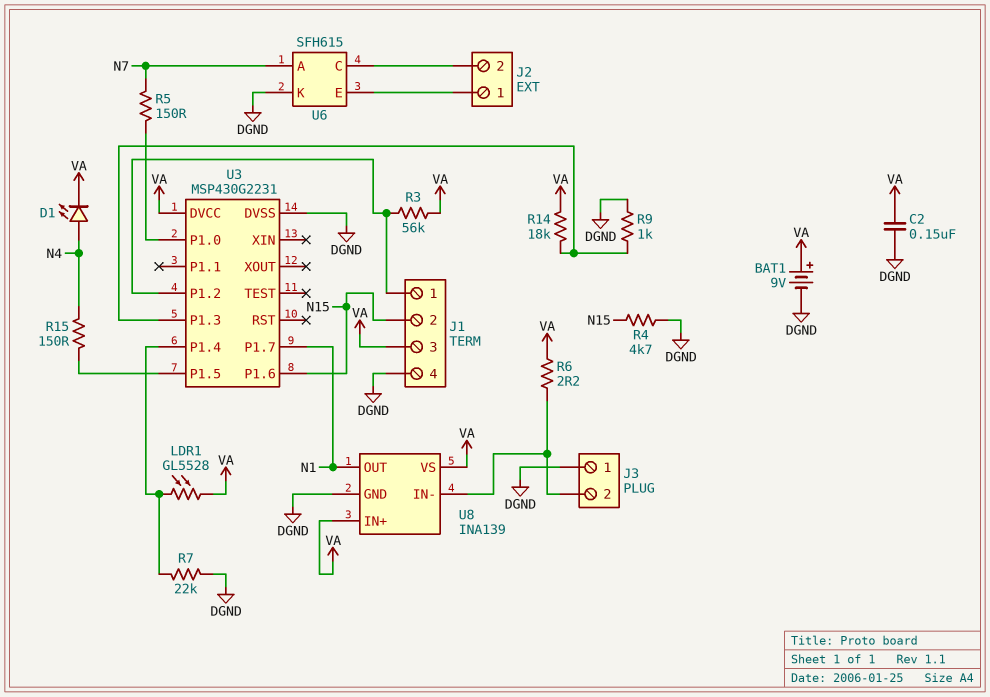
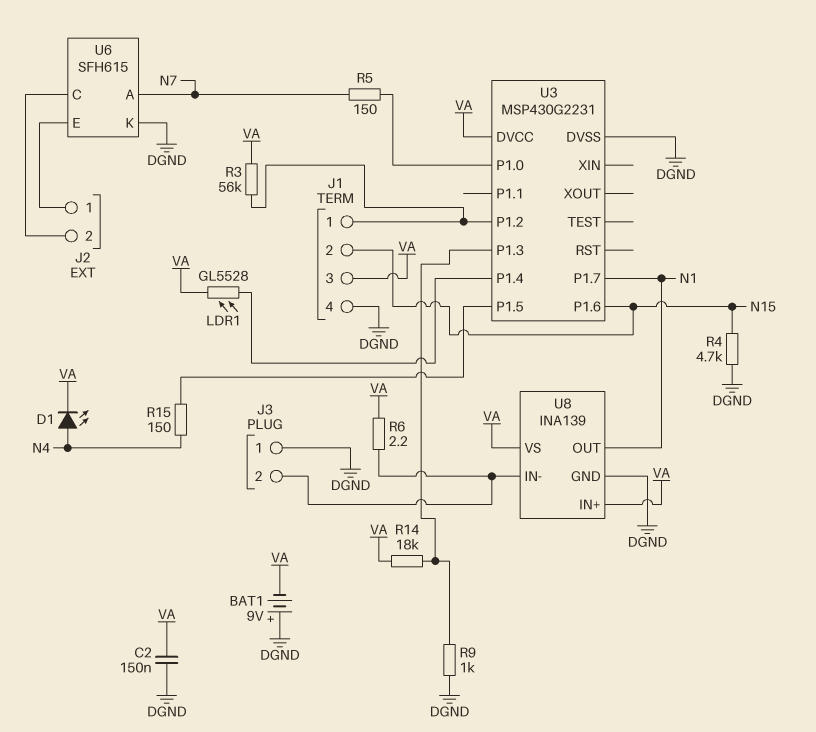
BAT1: 9V (plus VA, minus DGND) -> 9V (plus DGND, minus VA)
R7: 22k (DGND, U3/P1.4) -> none

